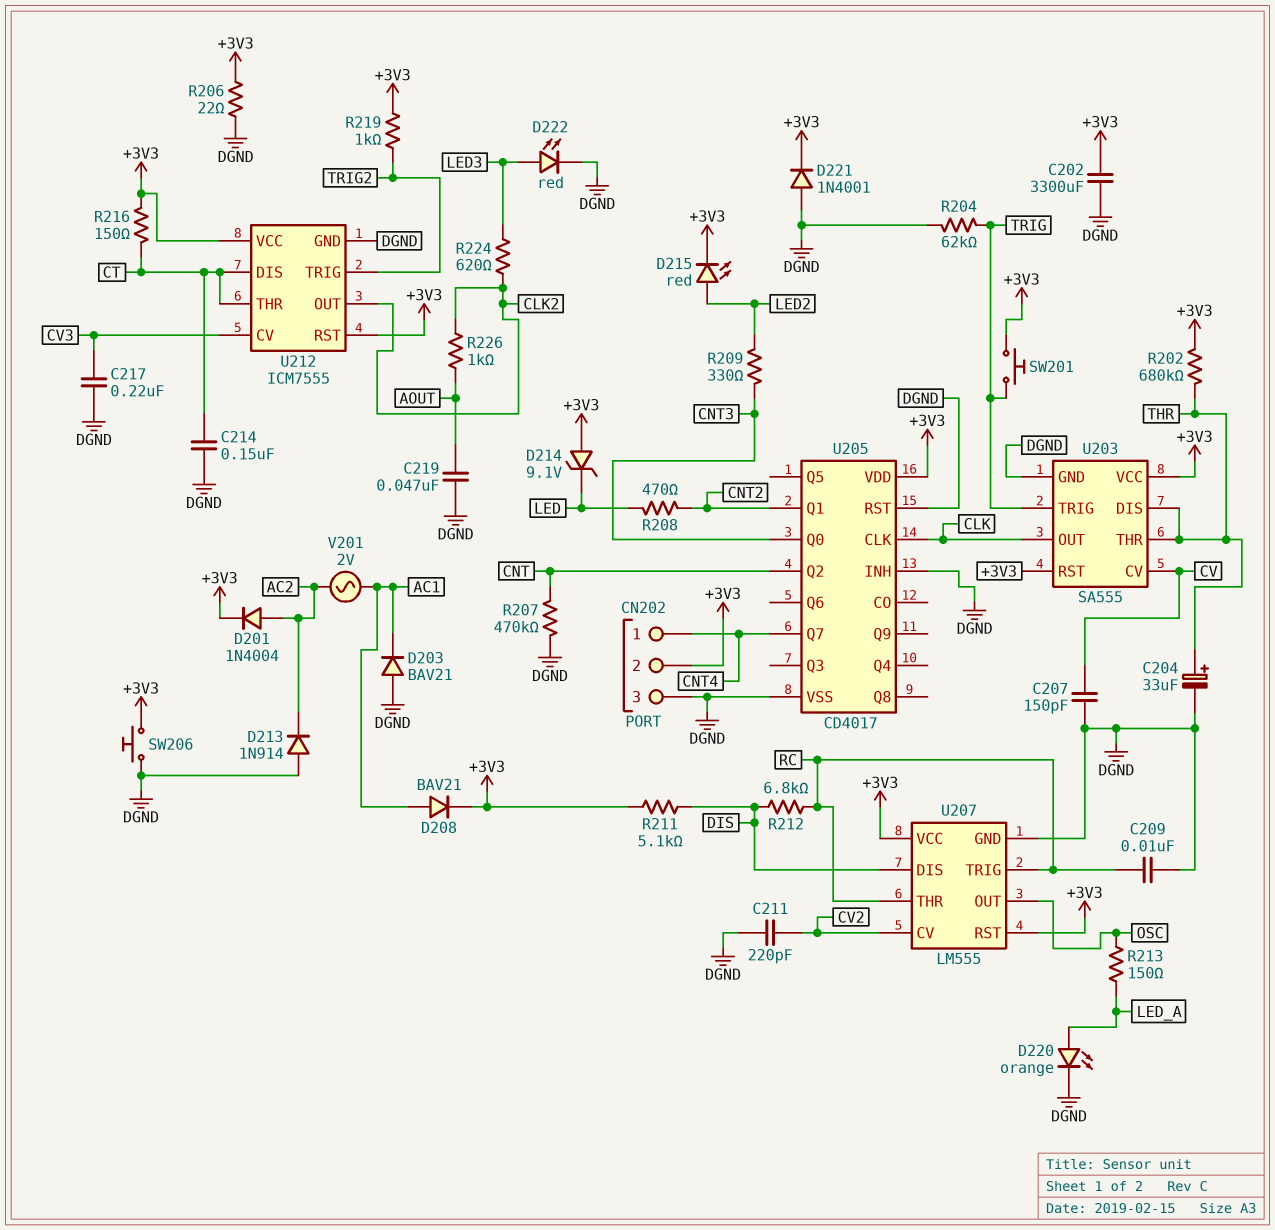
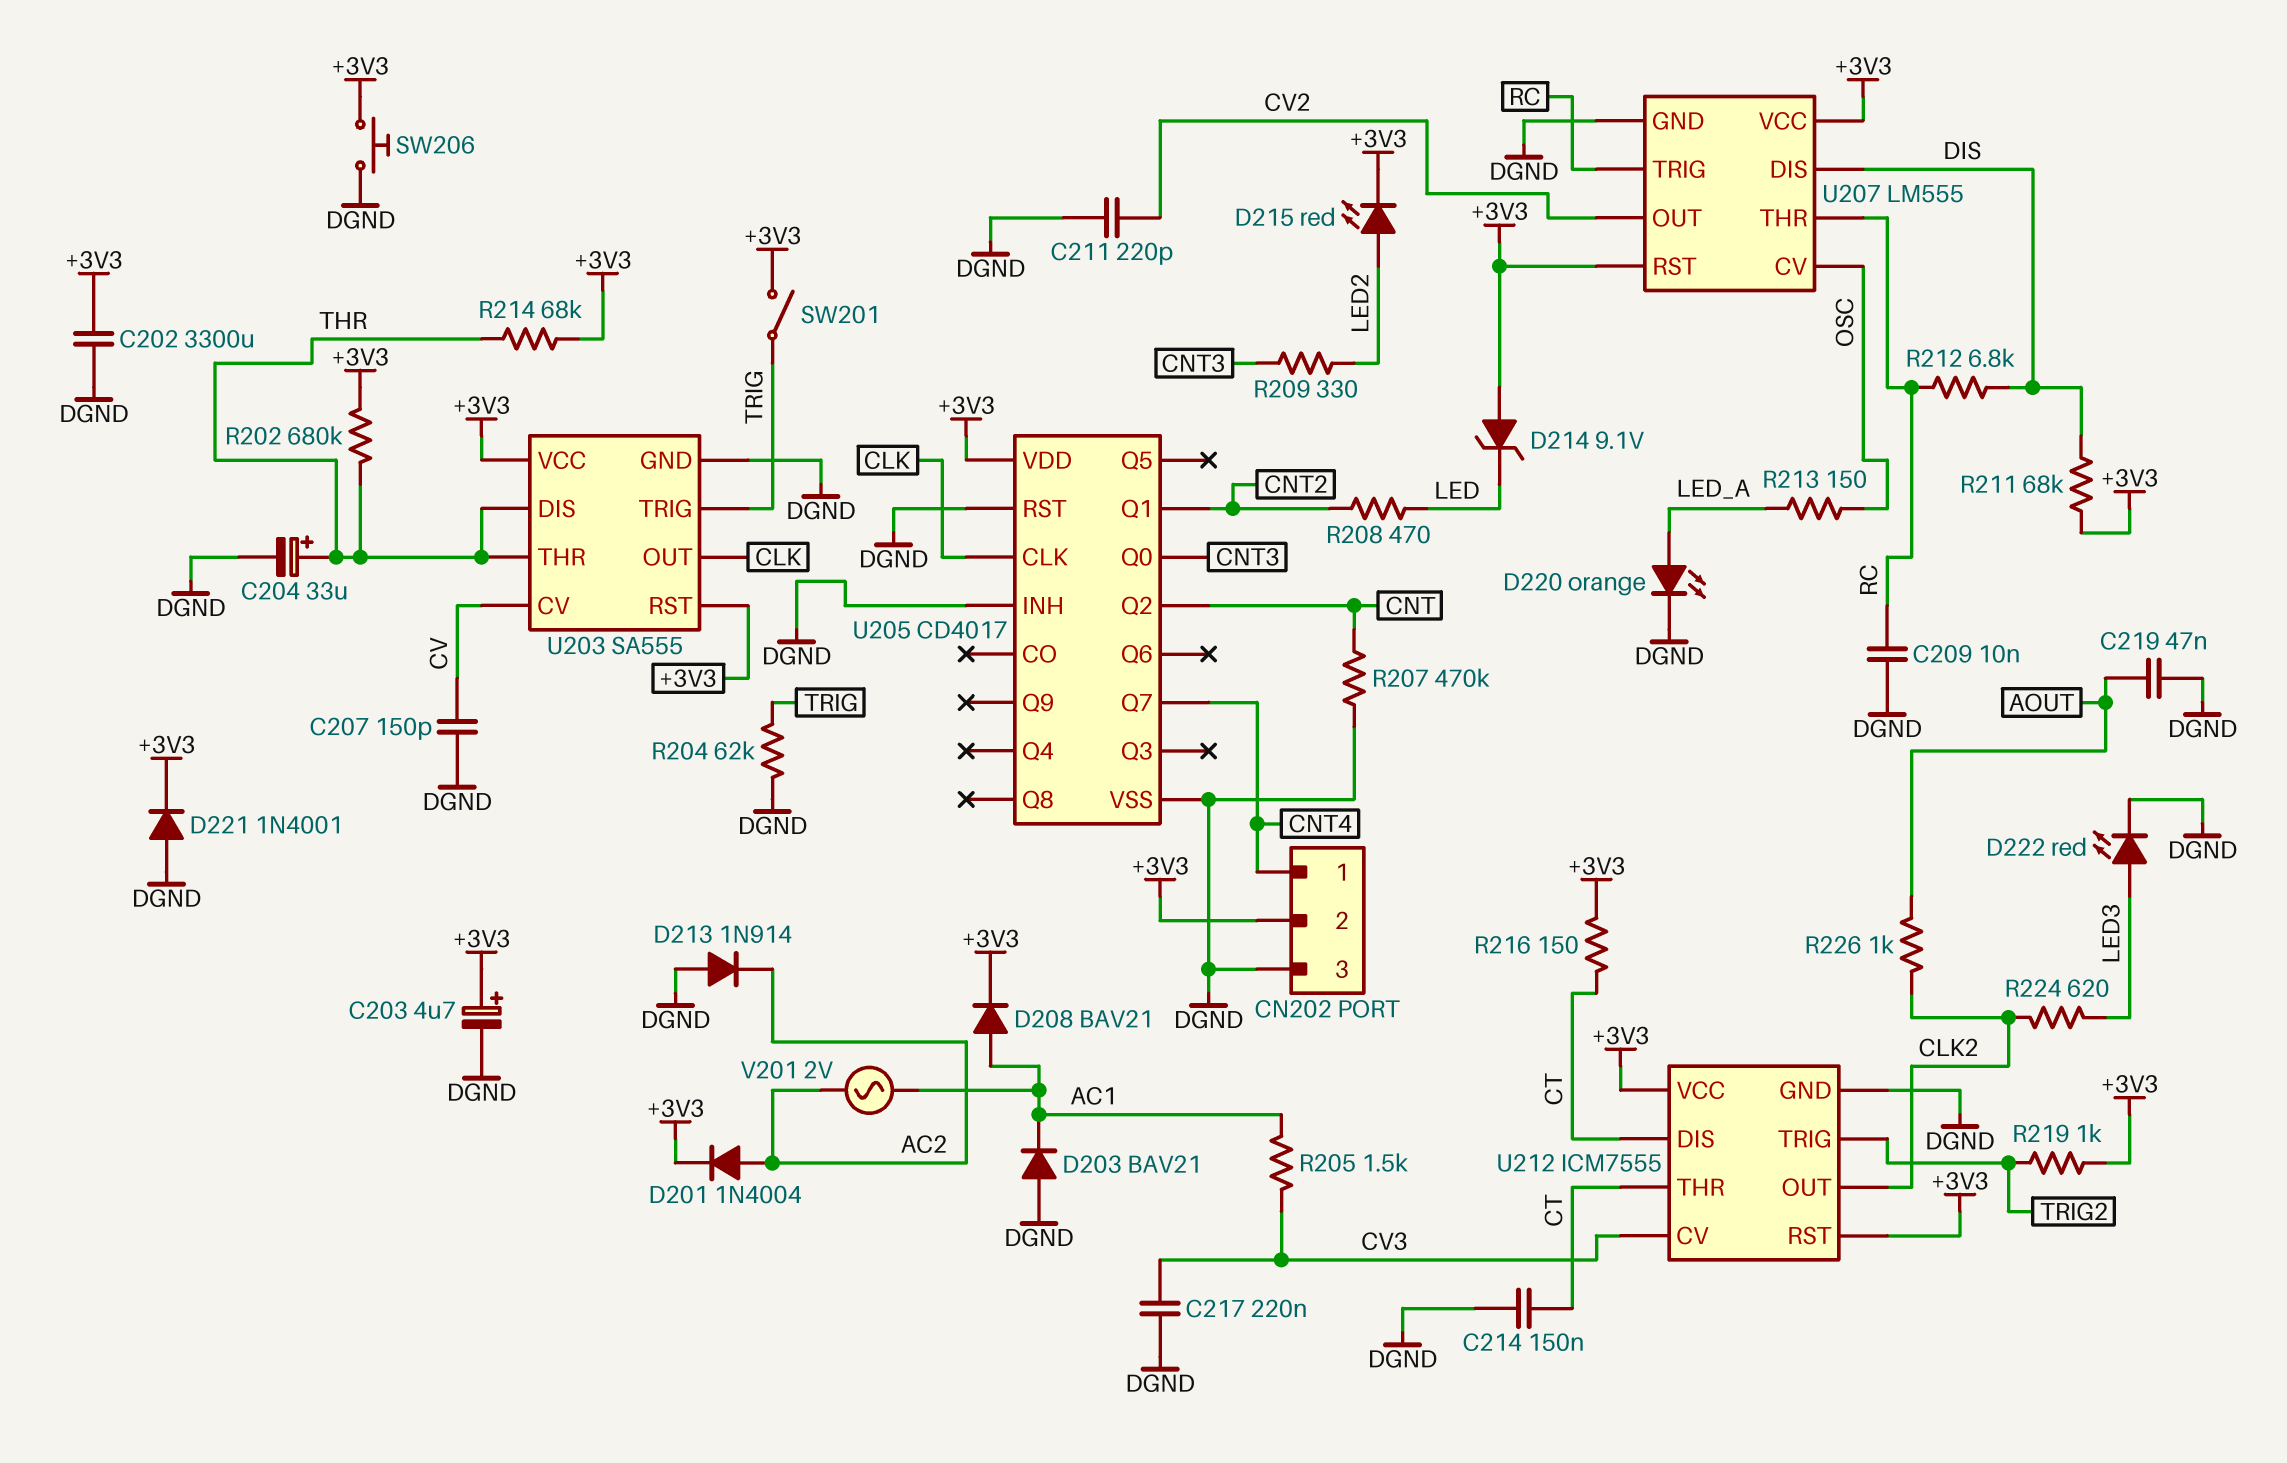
C203: none -> 4.7uF (plus +3V3, minus DGND)
R205: none -> 1.5k (AC1, CV3)
R206: 22 (+3V3, DGND) -> none
R211: 5.1k (+3V3, DIS) -> 68k (+3V3, DIS)
R214: none -> 68k (+3V3, THR)
SW201: button (+3V3, TRIG) -> switch (+3V3, TRIG)
U207 pin CV: CV2 -> OSC
U207 pin OUT: OSC -> CV2

